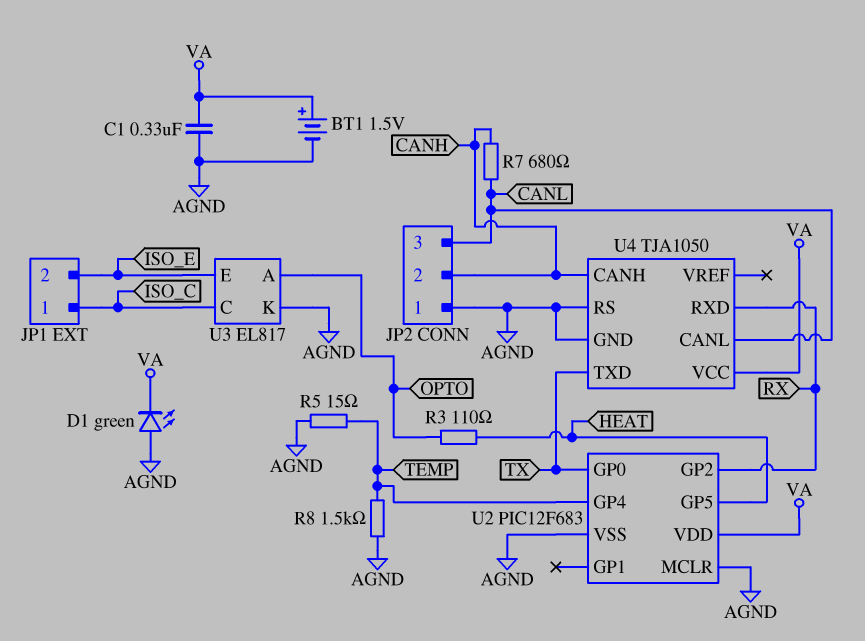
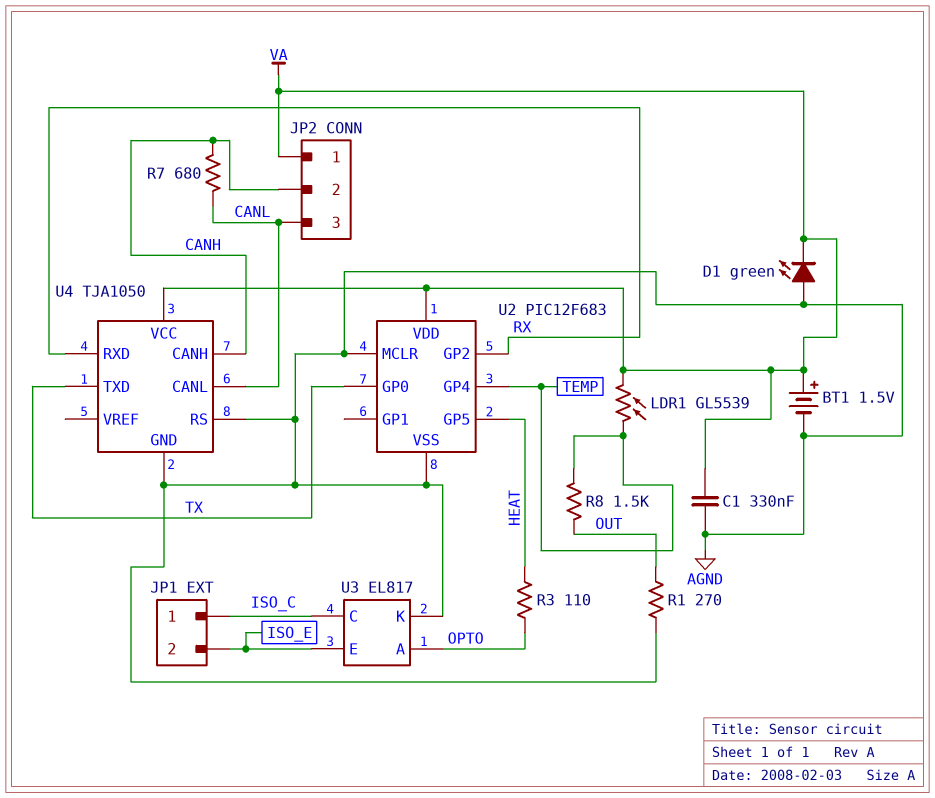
JP2 pin 1: AGND -> VA
LDR1: none -> GL5539 (TEMP, VA)
R1: none -> 270 (AGND, OUT)
R5: 15 (AGND, TEMP) -> none
R8: 1.5k (AGND, TEMP) -> 1.5k (OUT, TEMP)

